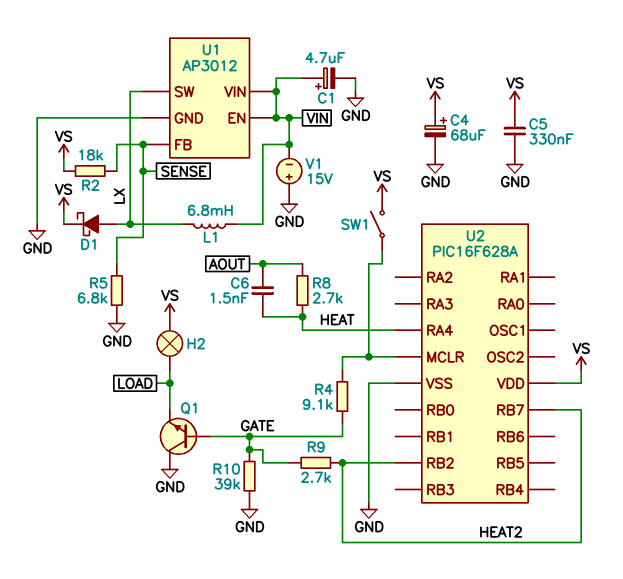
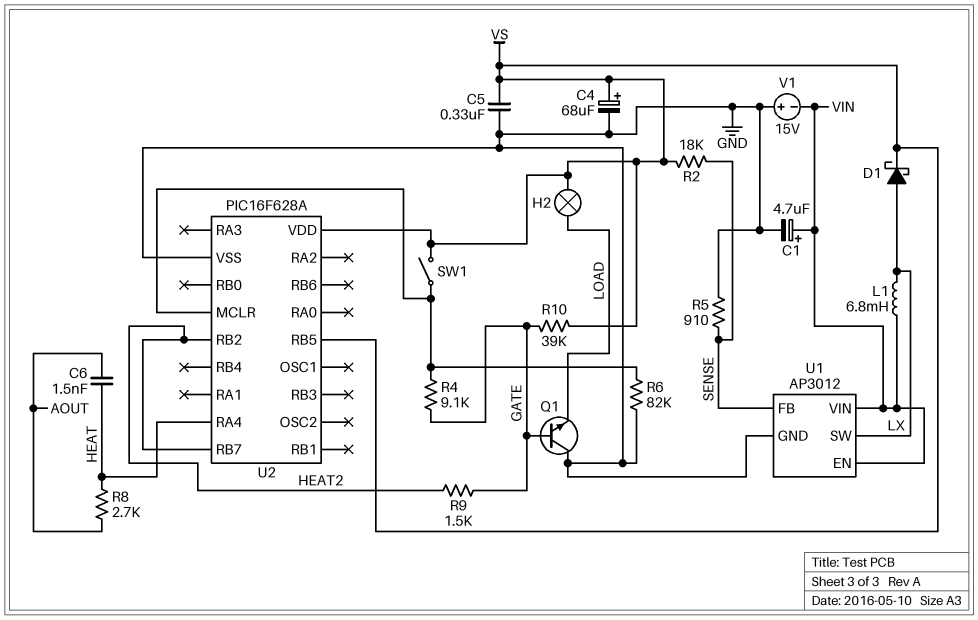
R5: 6.8k (GND, SENSE) -> 910 (GND, SENSE)
R6: none -> 82k (GND, U2/MCLR)
R9: 2.7k (GATE, HEAT2) -> 1.5k (GATE, HEAT2)
R10: 39k (GATE, GND) -> 39k (GATE, VS)
U2 pin RB5: none -> VS

